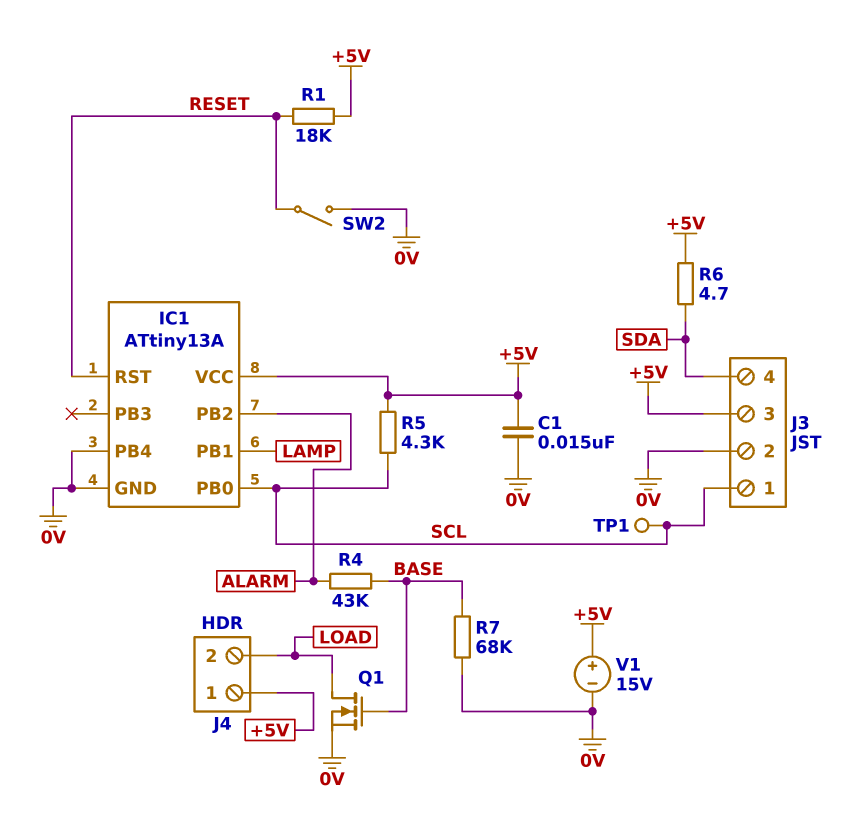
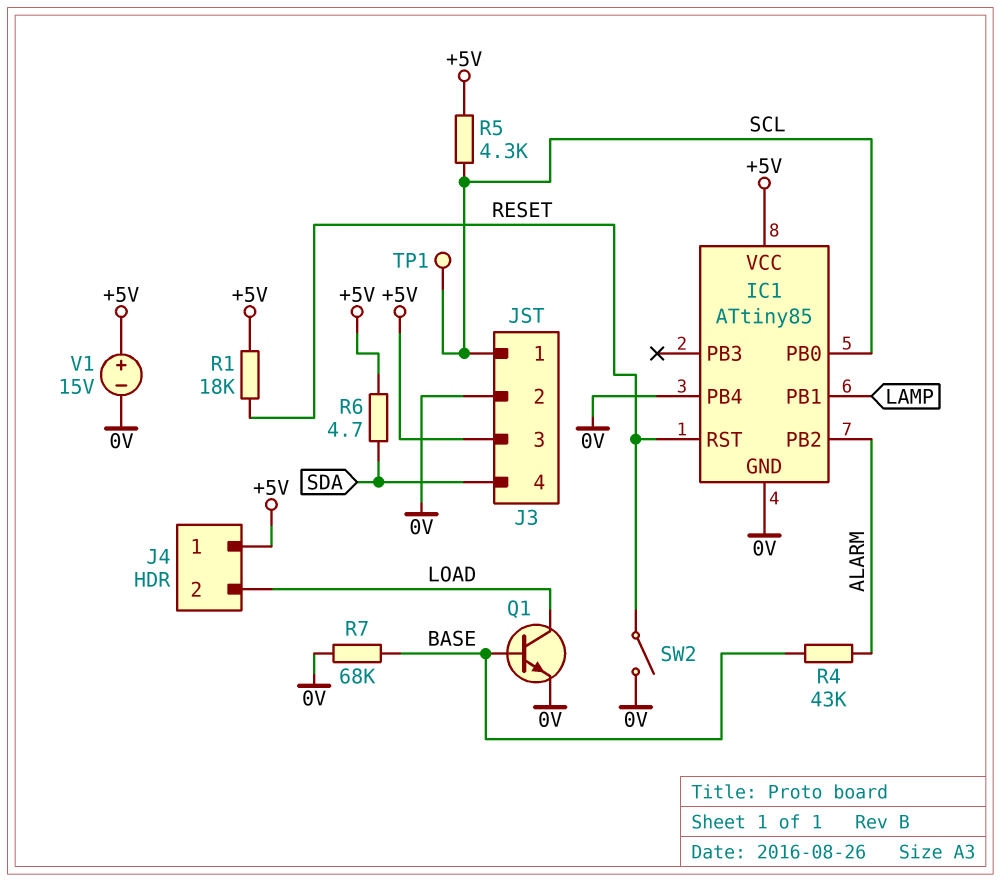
C1: 15nF (+5V, 0V) -> none
IC1: ATtiny13A -> ATtiny85
Q1: NMOS (G BASE, D LOAD, S 0V) -> NPN (B BASE, C LOAD, E 0V)

